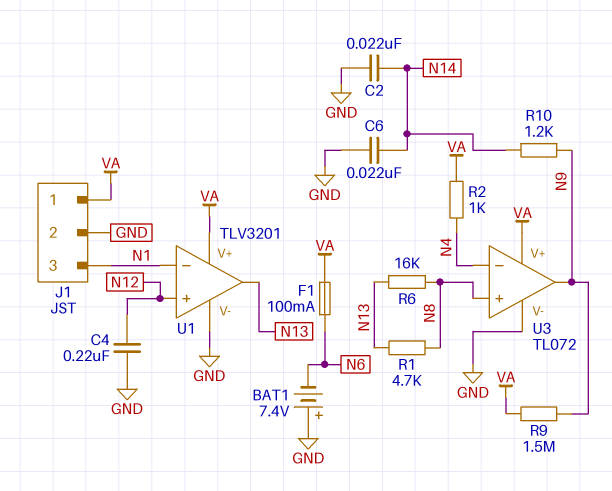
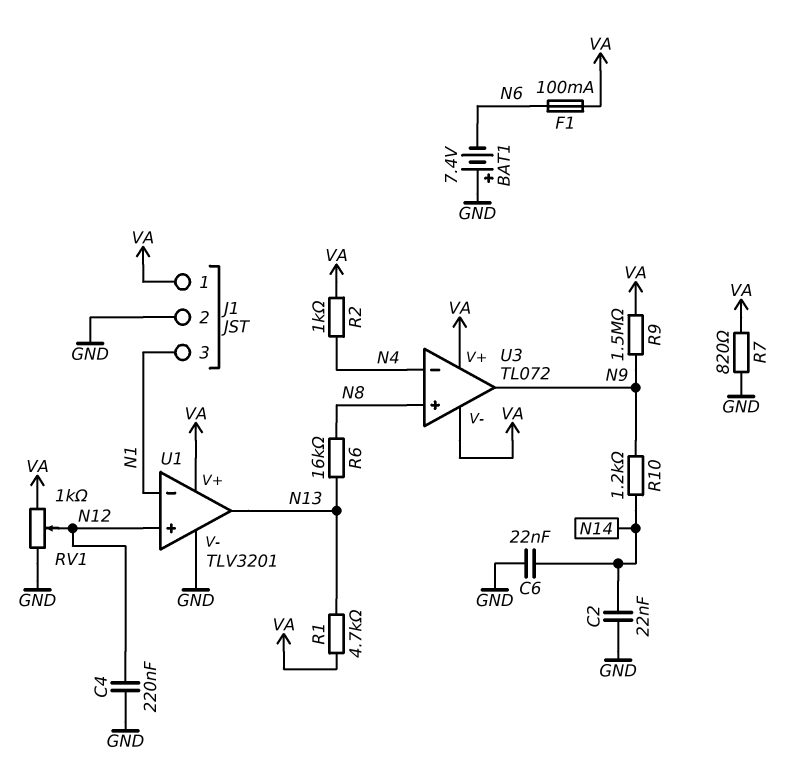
R1: 4.7k (N8, N13) -> 4.7k (N13, VA)
R7: none -> 820 (GND, VA)
RV1: none -> 1k (GND, VA, wiper N12)
U3 pin V-: GND -> VA

